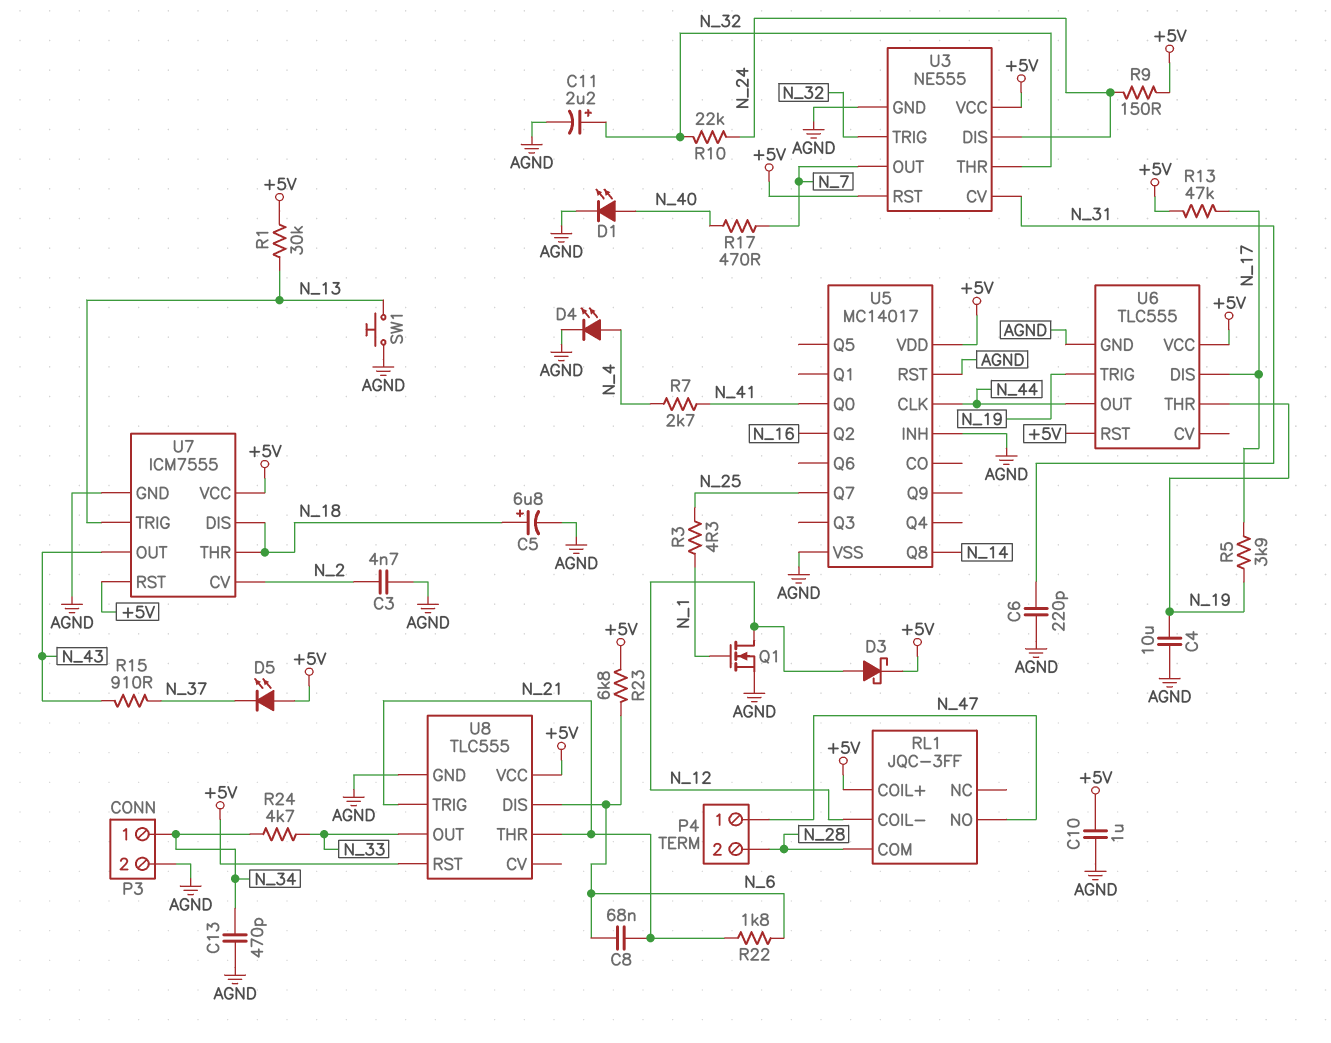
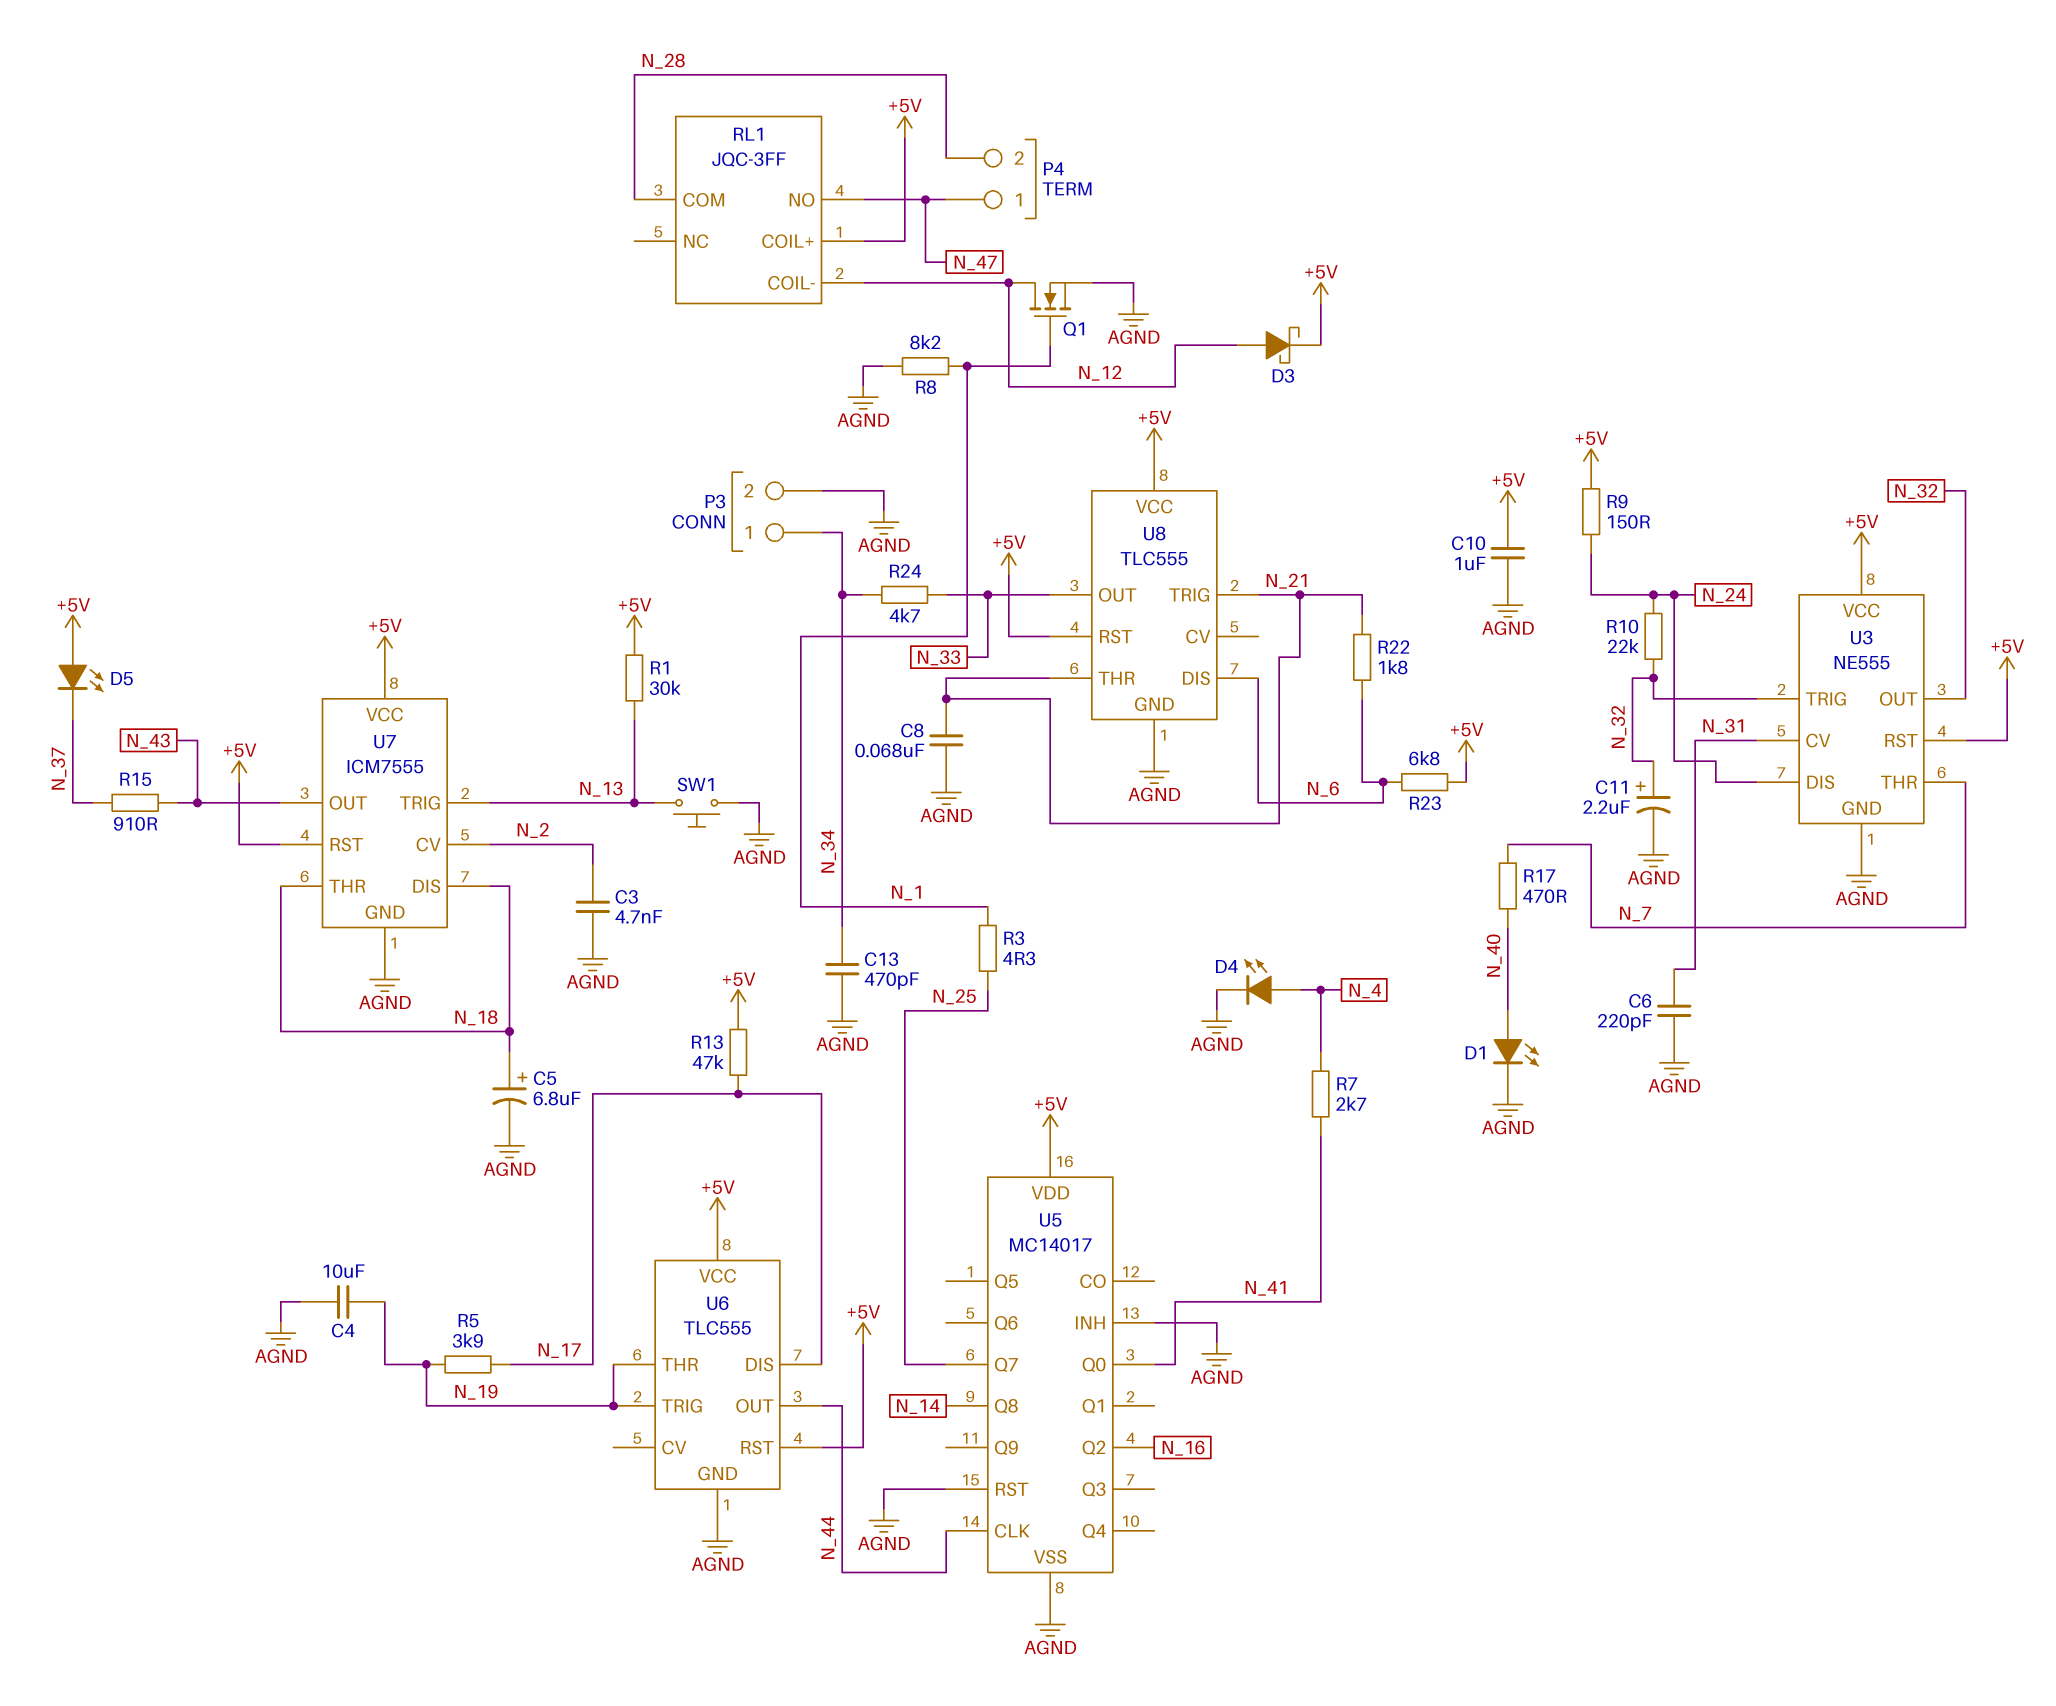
C8: 68nF (N_6, N_21) -> 68nF (AGND, N_21)
R8: none -> 8.2k (AGND, N_1)
U3 pin OUT: N_7 -> N_32
U3 pin THR: N_32 -> N_7

